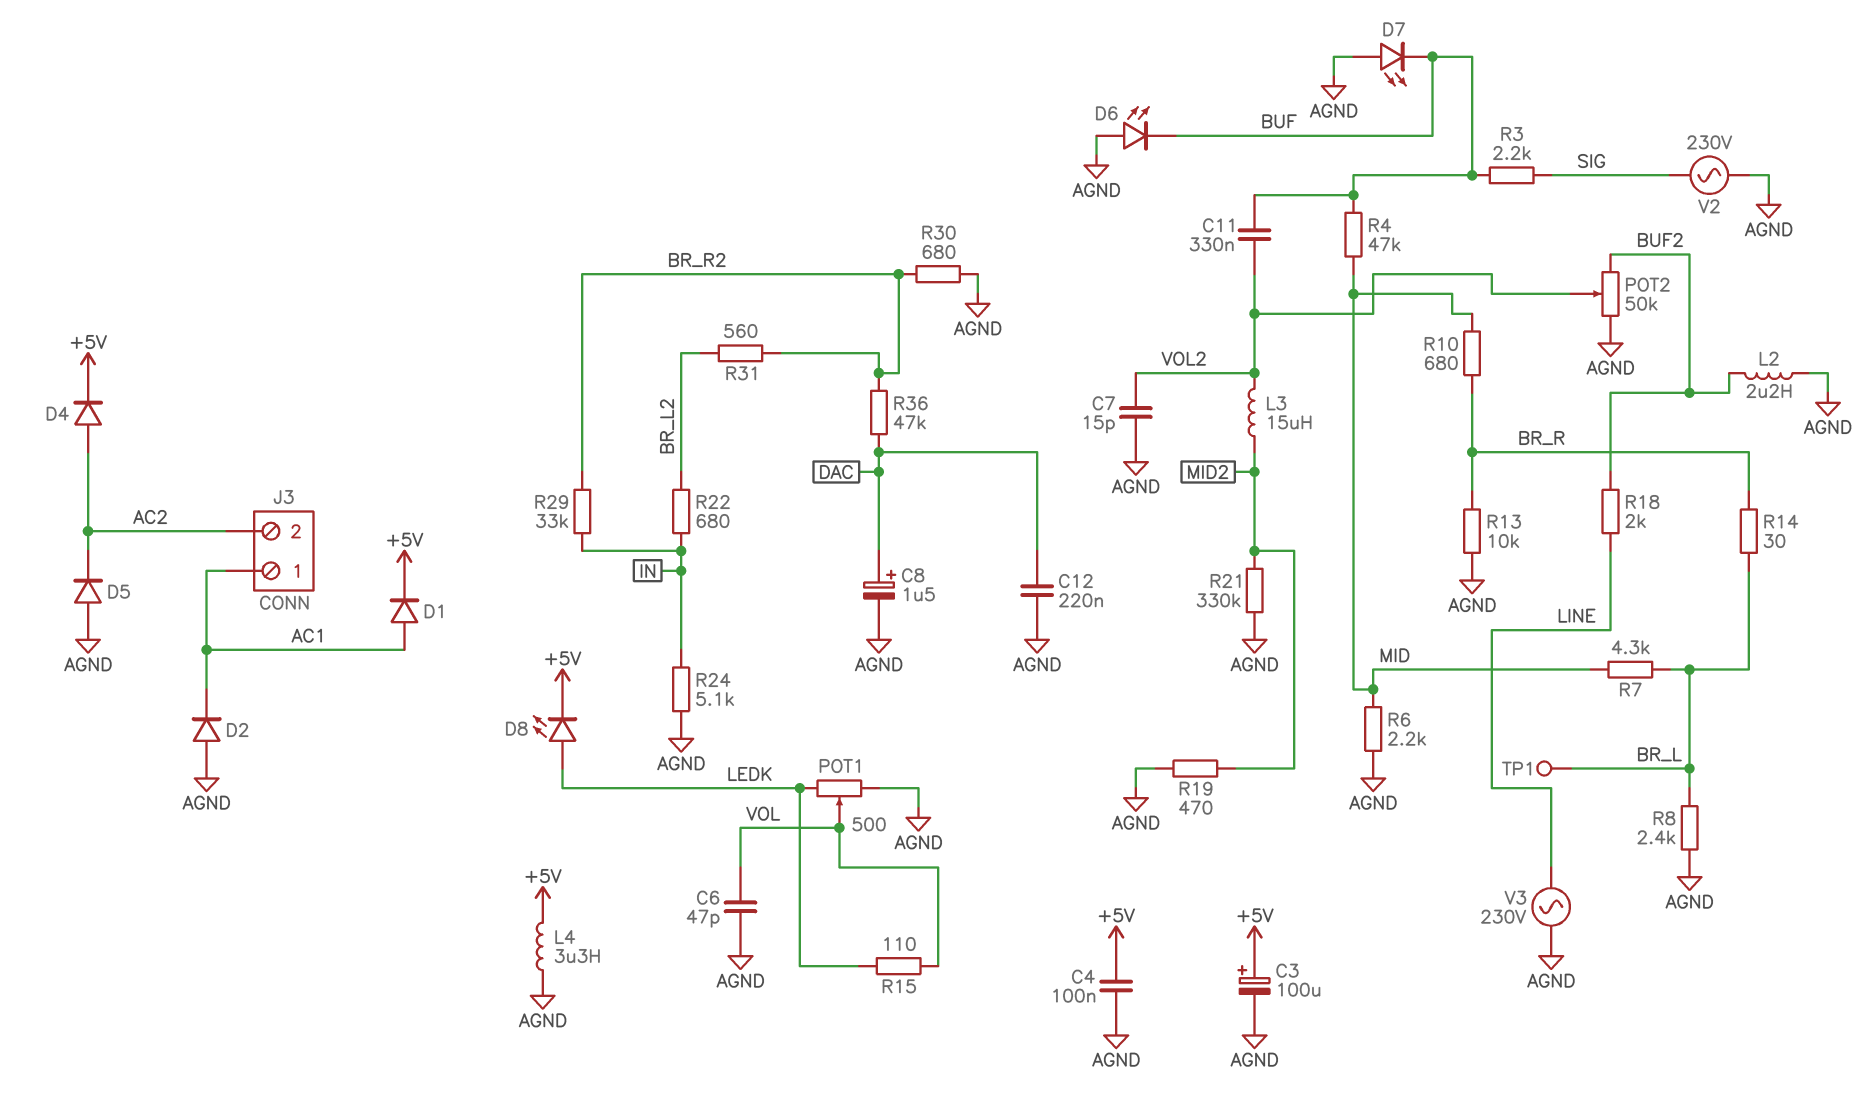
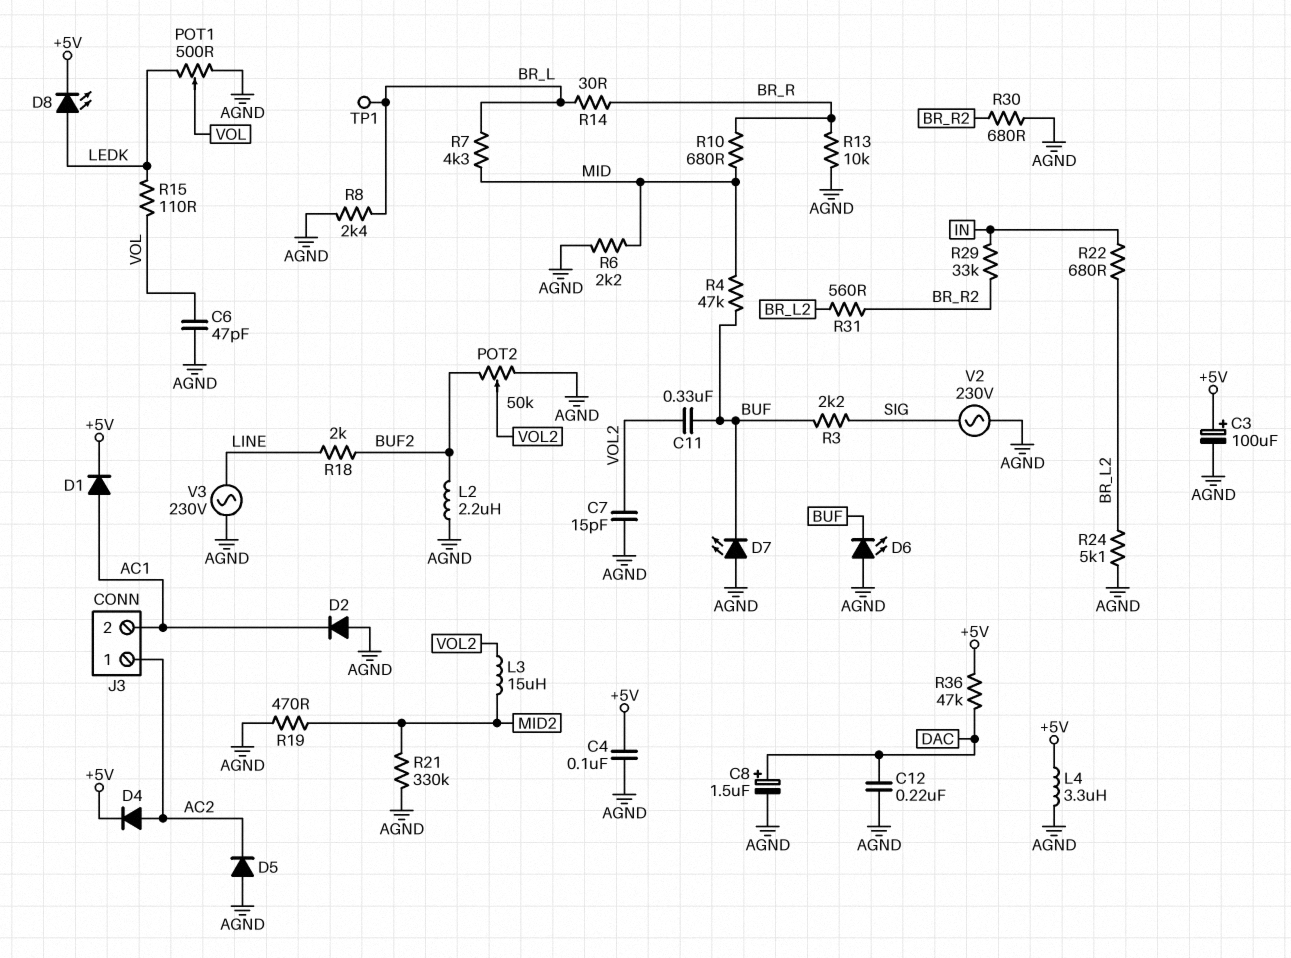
J3 pin 1: AC1 -> AC2
J3 pin 2: AC2 -> AC1
R24: 5.1k (AGND, IN) -> 5.1k (AGND, BR_L2)
R36: 47k (BR_R2, DAC) -> 47k (+5V, DAC)

